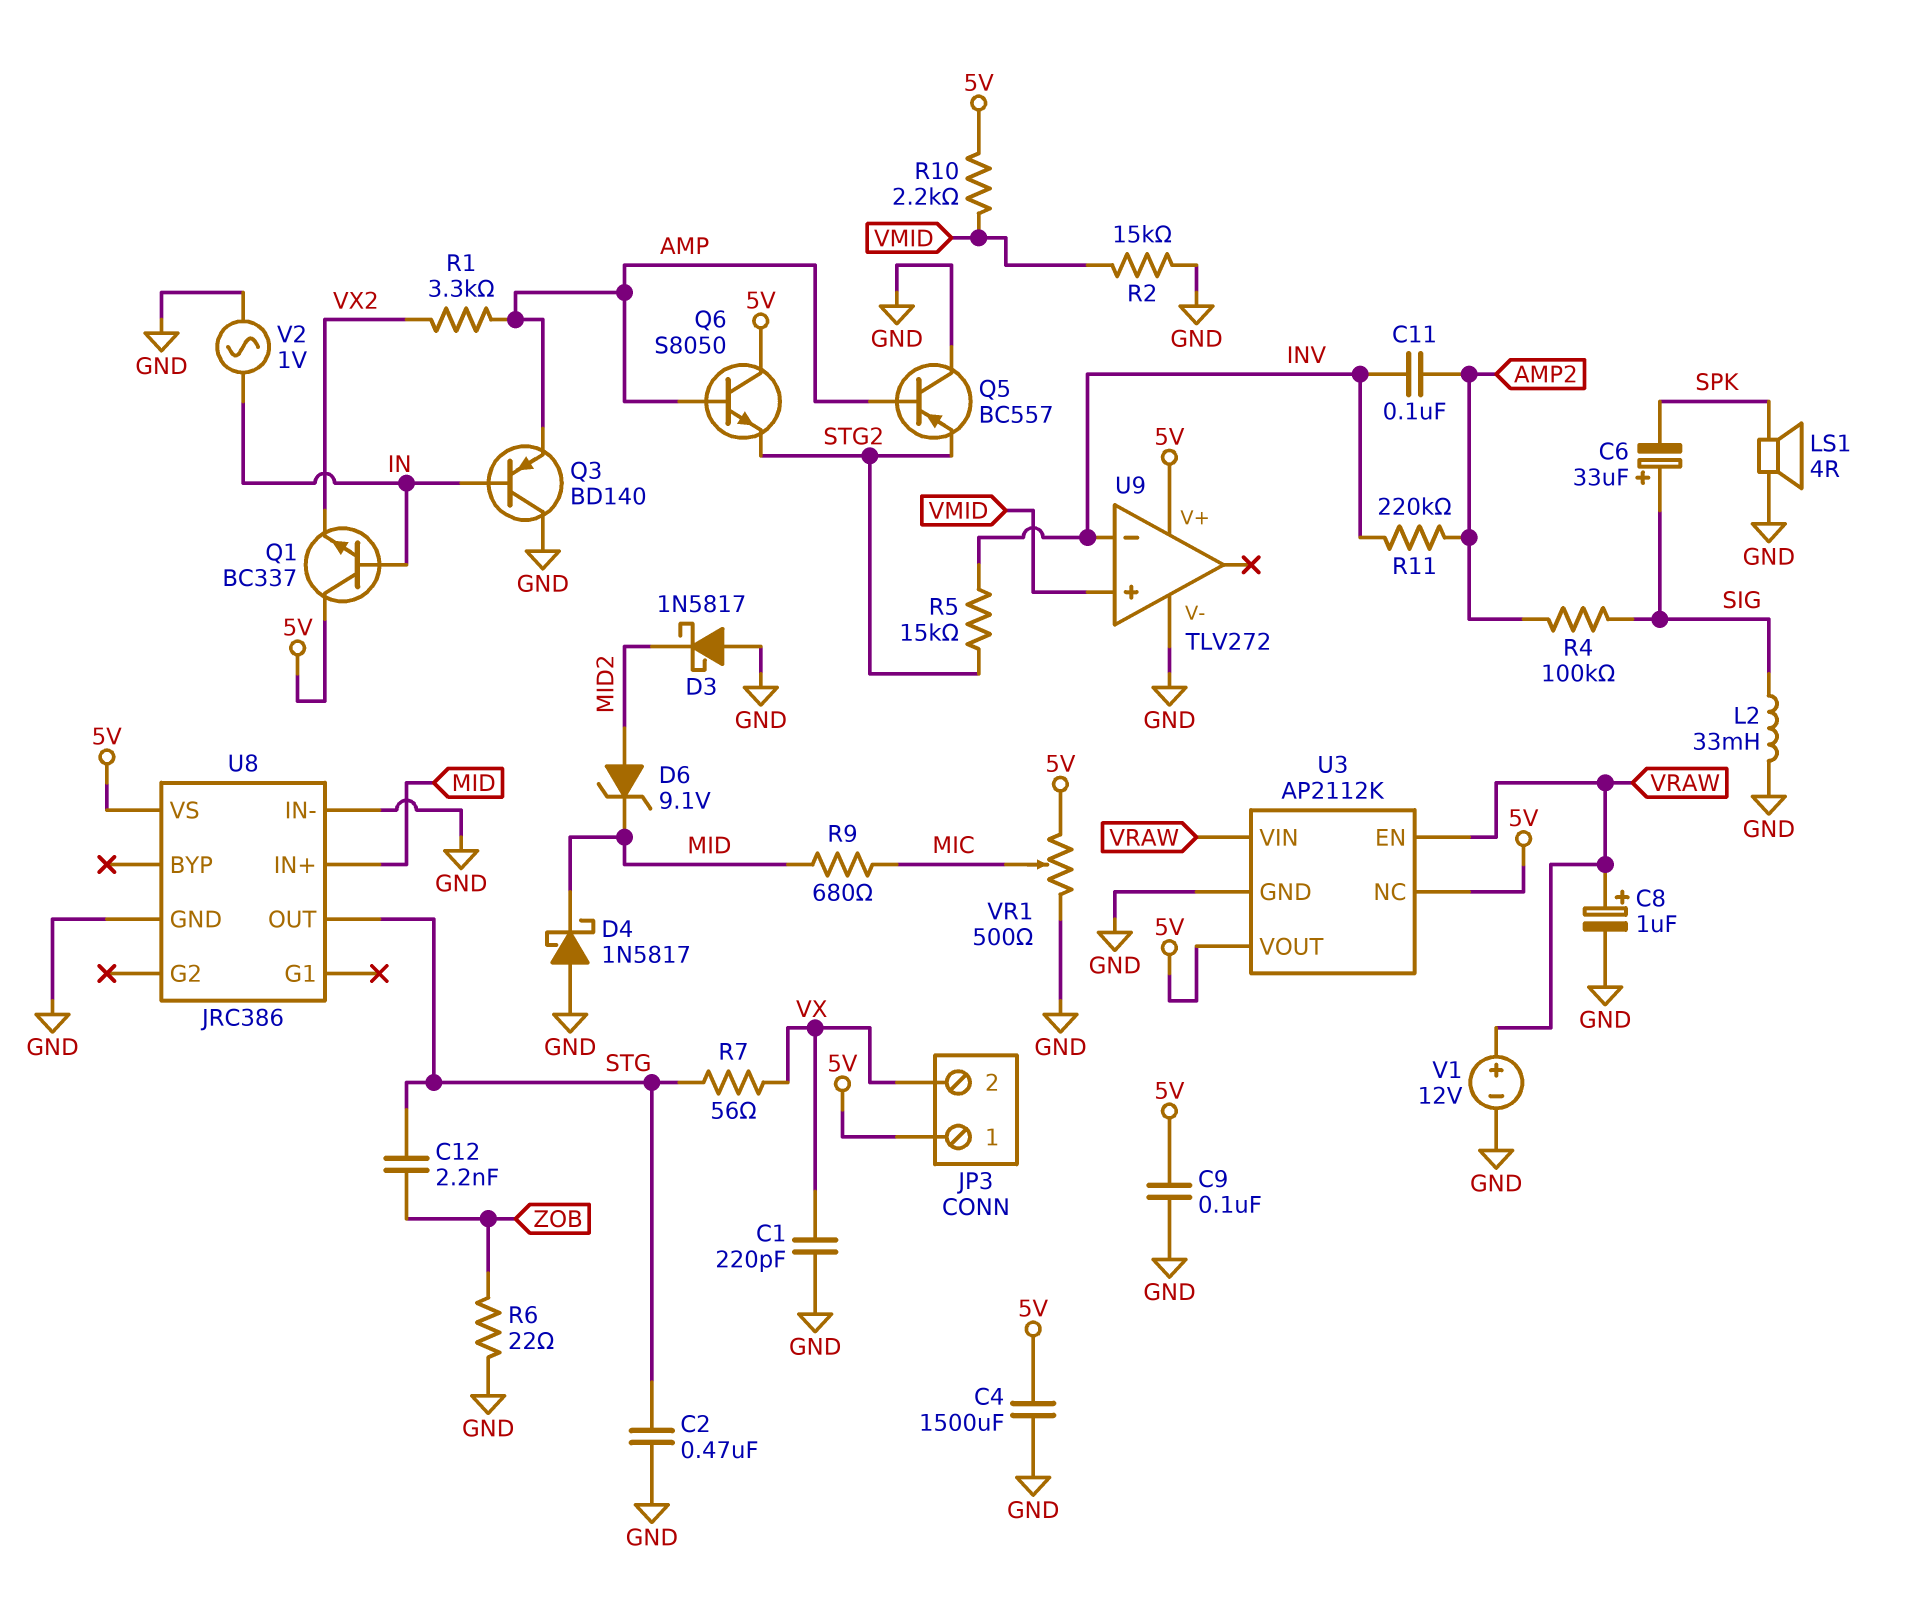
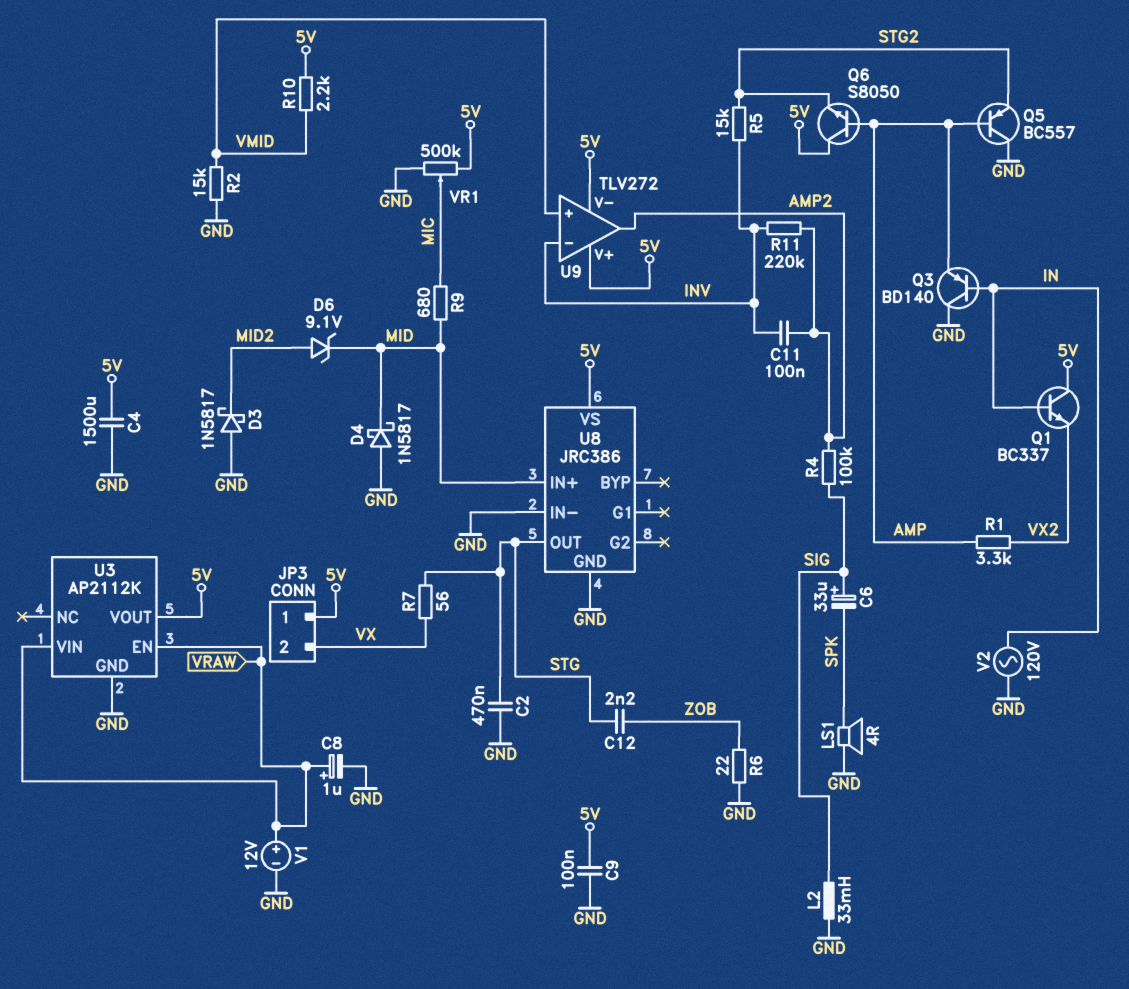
C1: 220pF (GND, VX) -> none
U3 pin NC: 5V -> none
U9 pin V-: GND -> 5V
U9 pin out: none -> AMP2
V2: AC 1V (GND, IN) -> AC 120V (GND, IN)
VR1: 500 (5V, GND, wiper MIC) -> 500k (5V, GND, wiper MIC)

